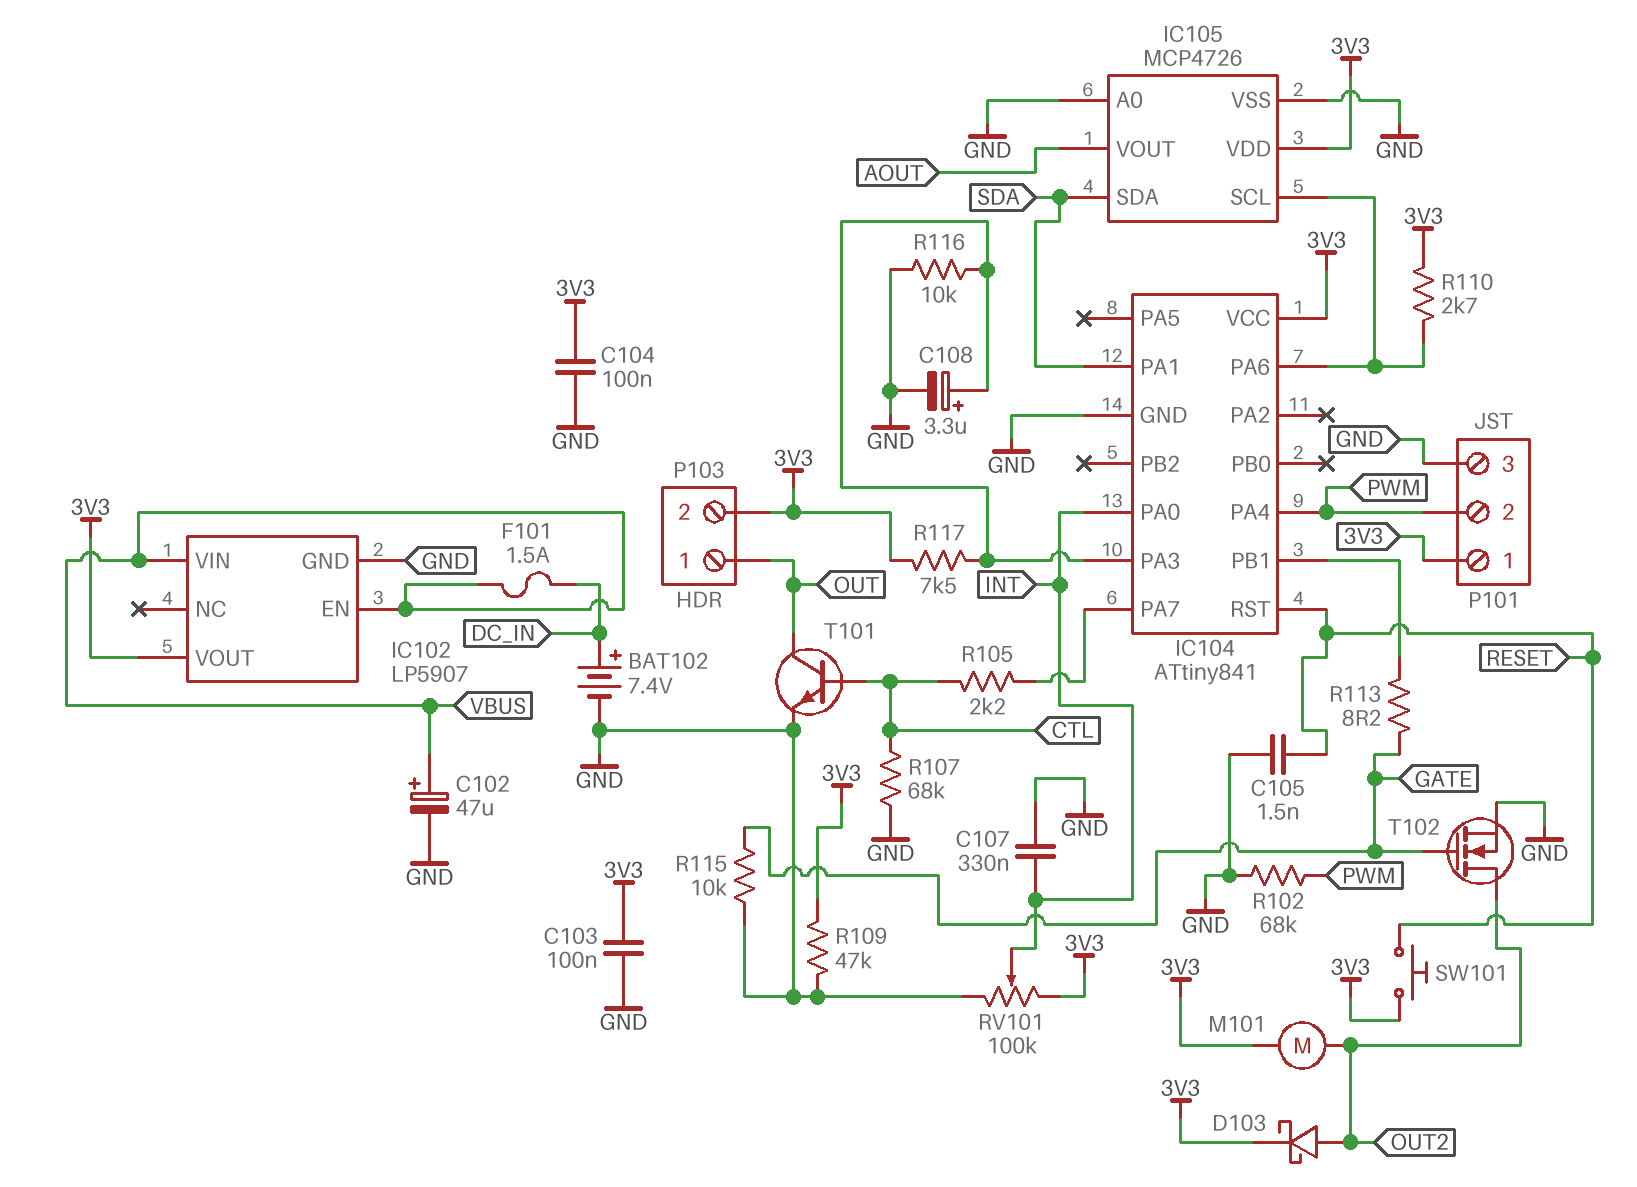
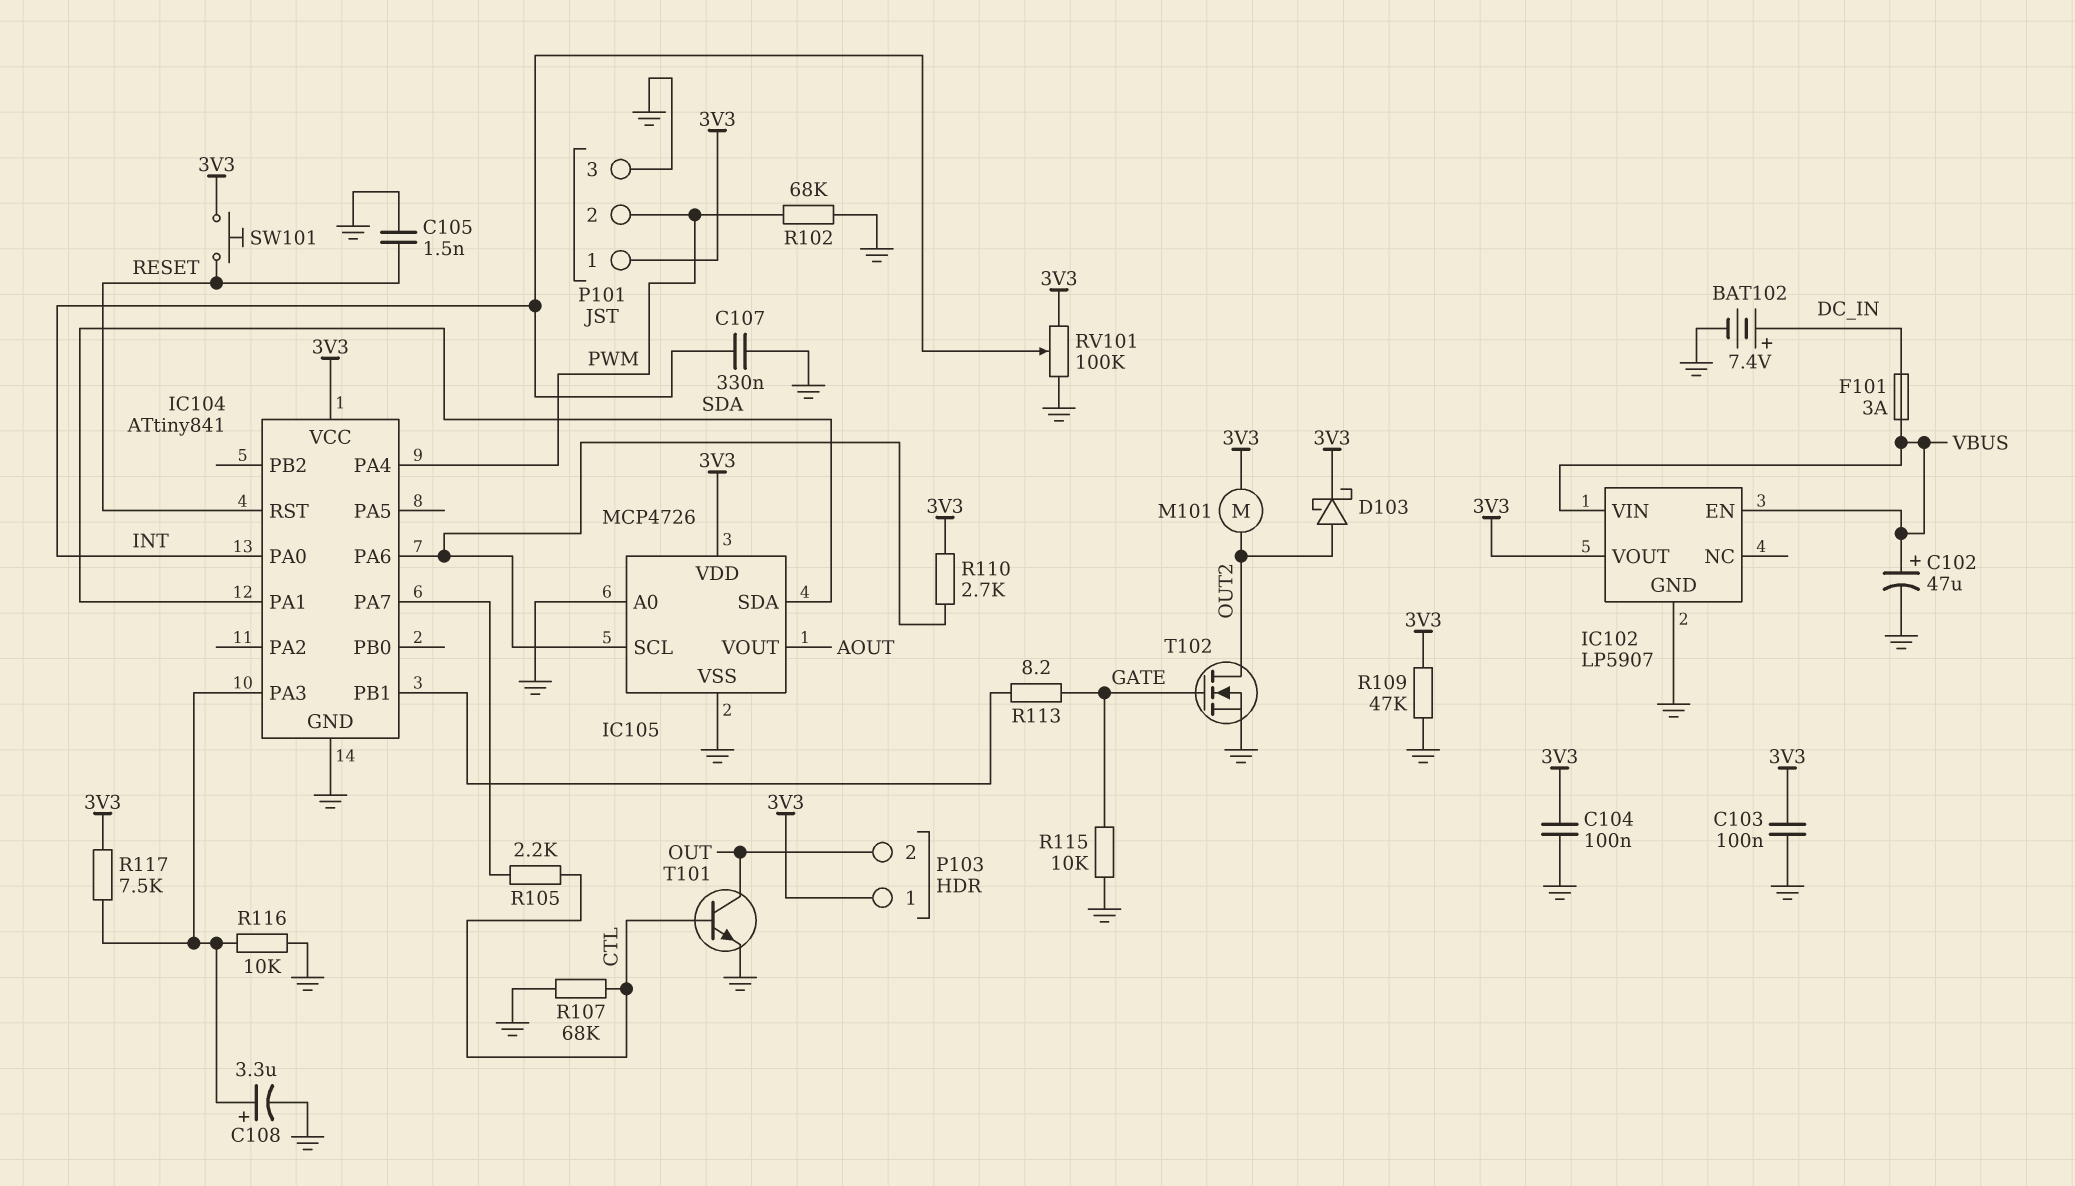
F101: 1.5A (DC_IN, VBUS) -> 3A (DC_IN, VBUS)
P103 pin 1: OUT -> 3V3
P103 pin 2: 3V3 -> OUT

